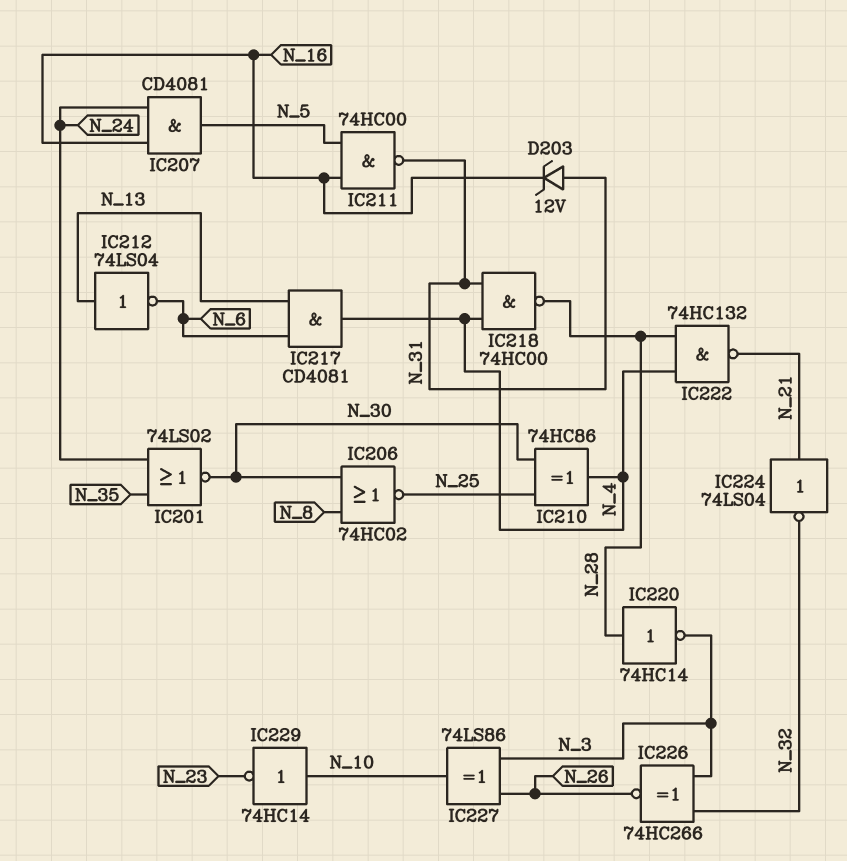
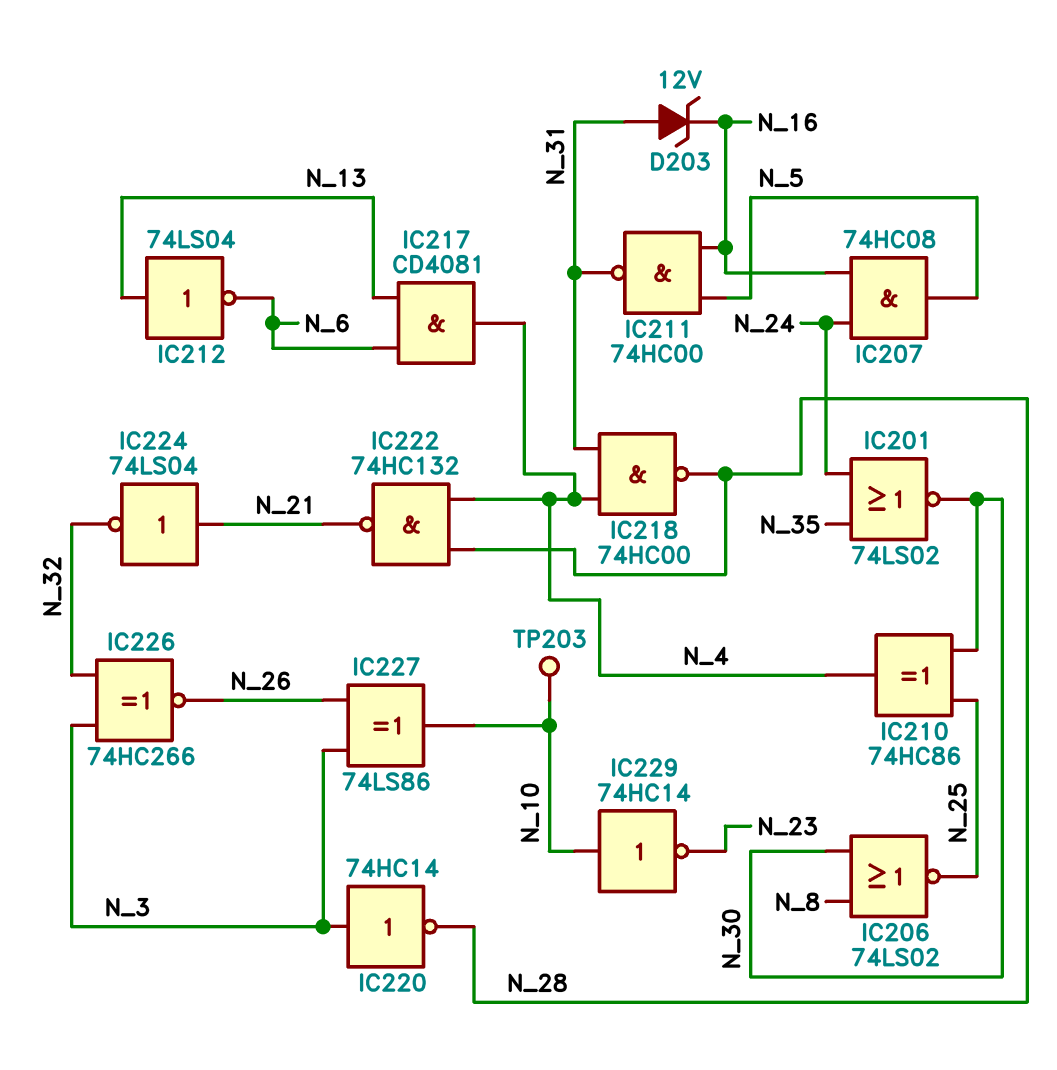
IC206: NOR 74HC02 (in N_8, in N_30, out N_25) -> NOR 74LS02 (in N_8, in N_30, out N_25)
IC207: AND CD4081 (in N_16, in N_24, out N_5) -> AND 74HC08 (in N_16, in N_24, out N_5)
IC220: NOT 74HC14 (in N_28, out N_3) -> NOT 74HC14 (in N_3, out N_28)
TP203: none -> test point (N_10)

